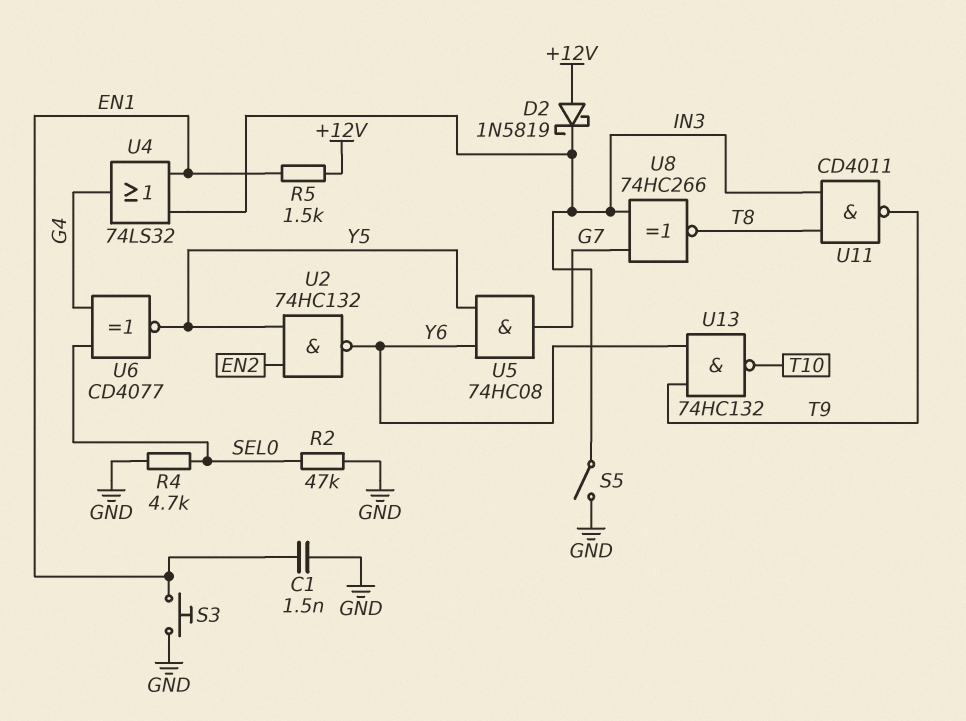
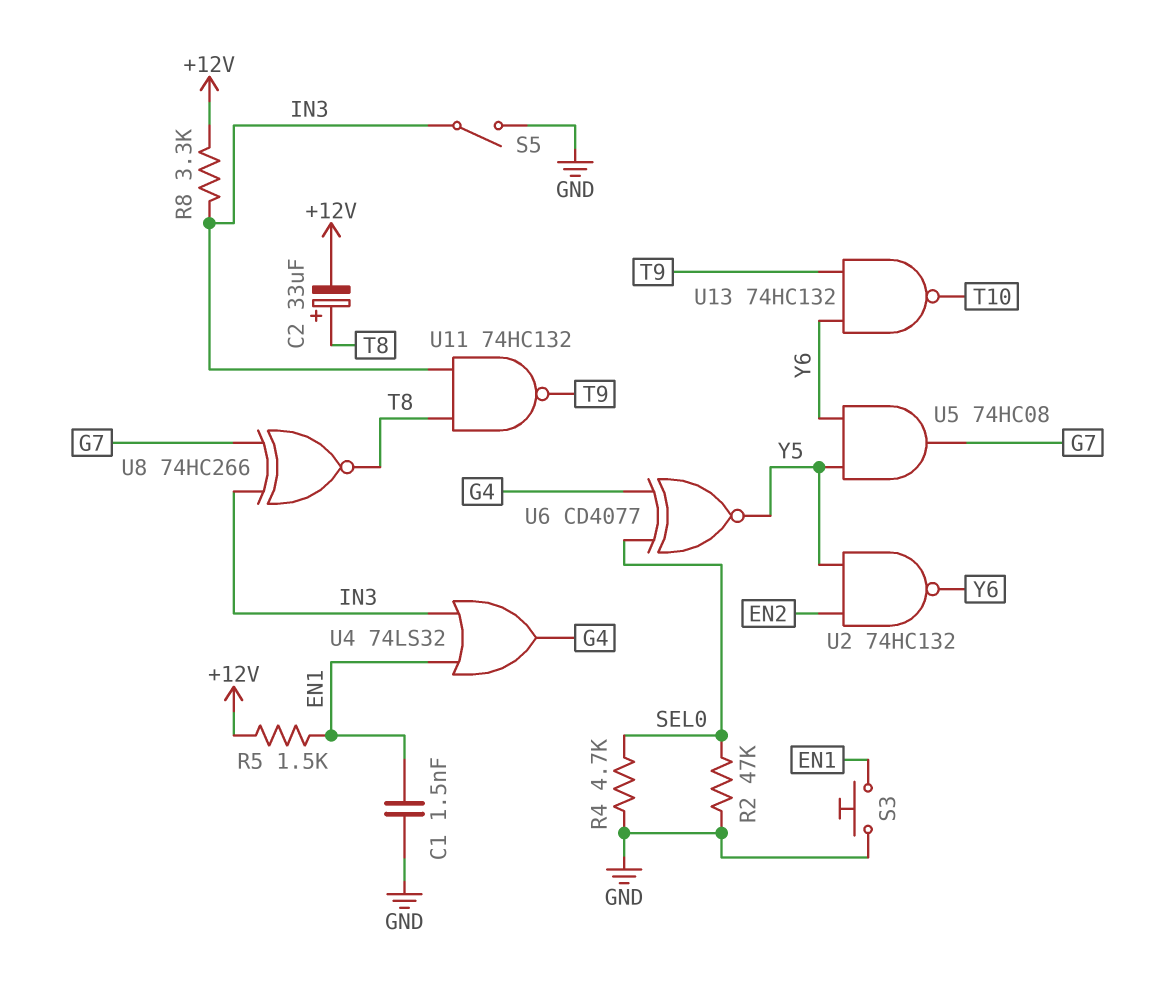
C2: none -> 33uF (plus T8, minus +12V)
D2: schottky 1N5819 (A +12V, K IN3) -> none
R8: none -> 3.3k (+12V, IN3)
U11: NAND CD4011 (in IN3, in T8, out T9) -> NAND 74HC132 (in IN3, in T8, out T9)

